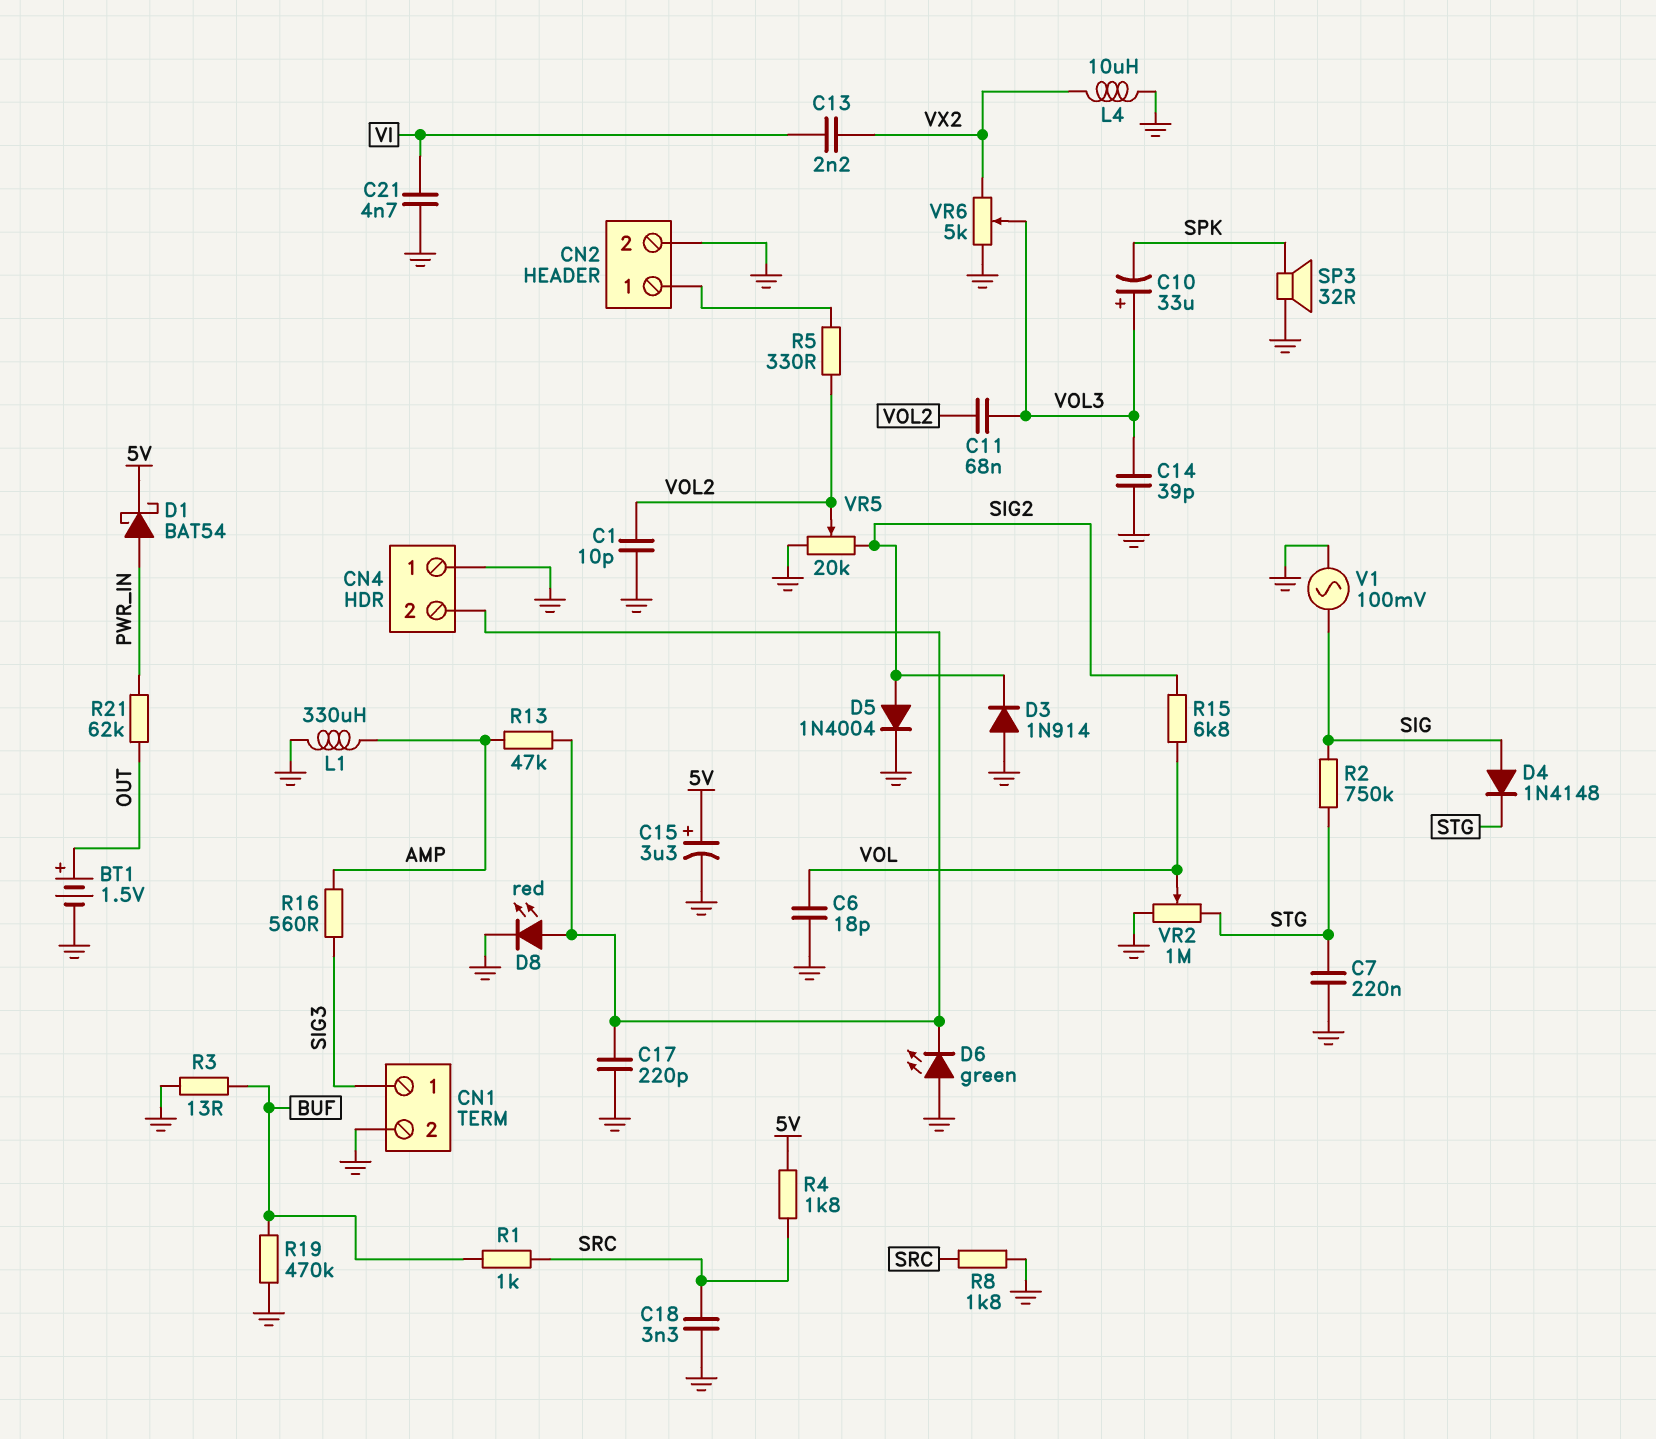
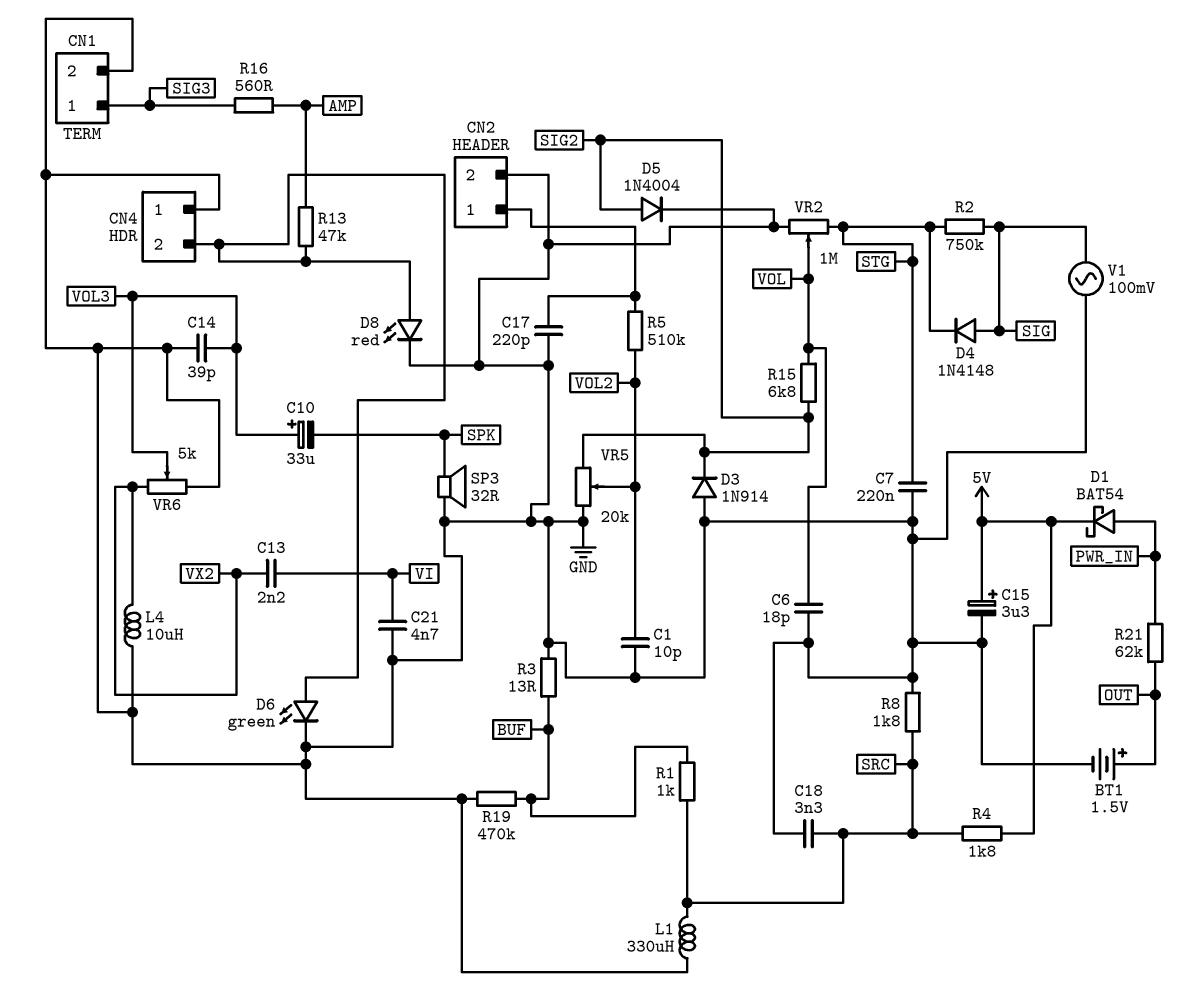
C11: 68nF (VOL2, VOL3) -> none
C17: 220pF (CN4/2, GND) -> 220pF (CN2/1, GND)
D6: LED green (A GND, K CN4/2) -> LED green (A CN4/2, K GND)
L1: 330uH (AMP, GND) -> 330uH (GND, SRC)
R5: 330 (CN2/1, VOL2) -> 510k (CN2/1, VOL2)

